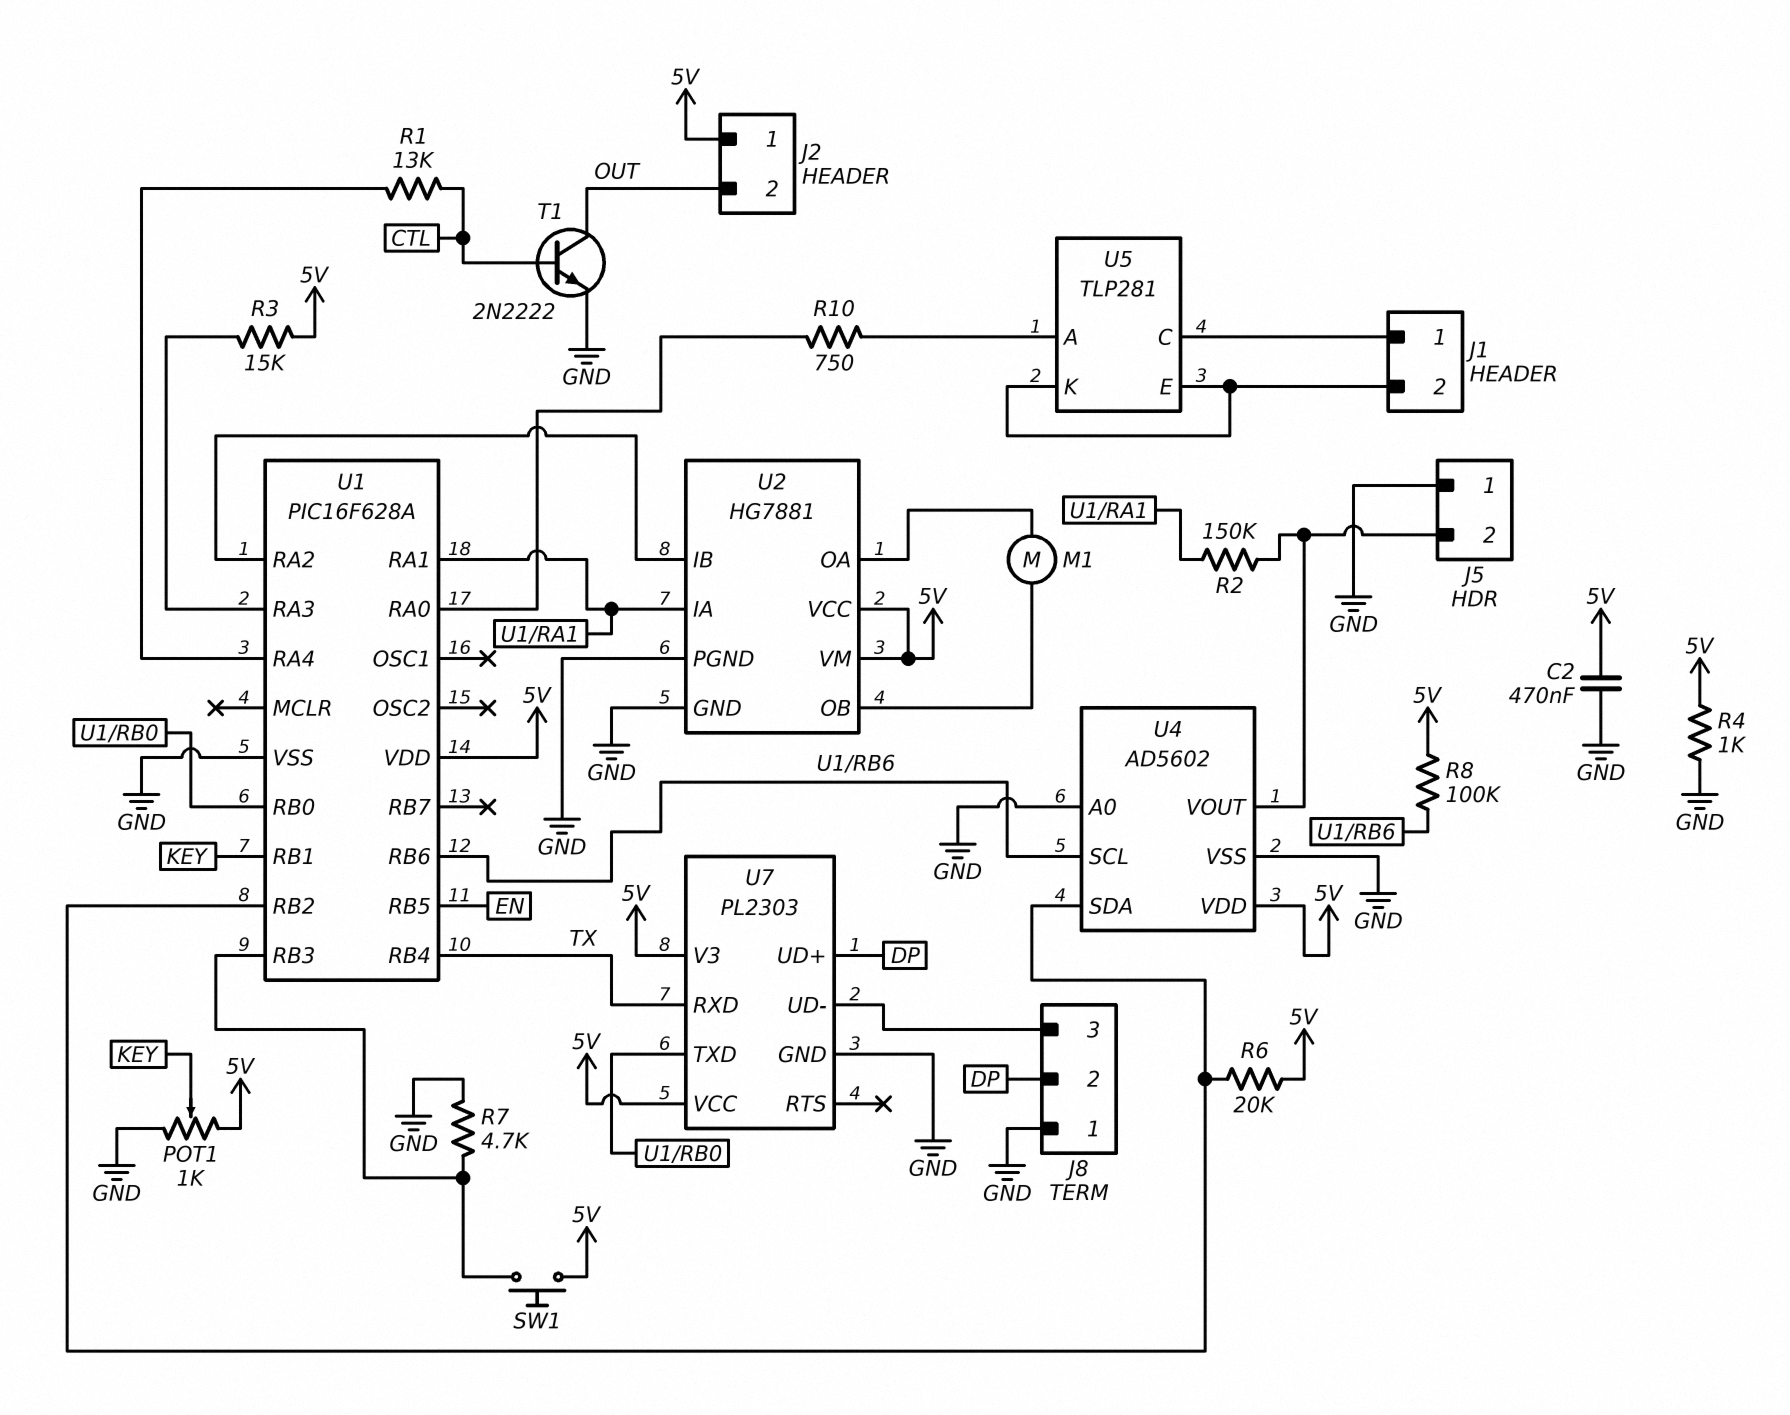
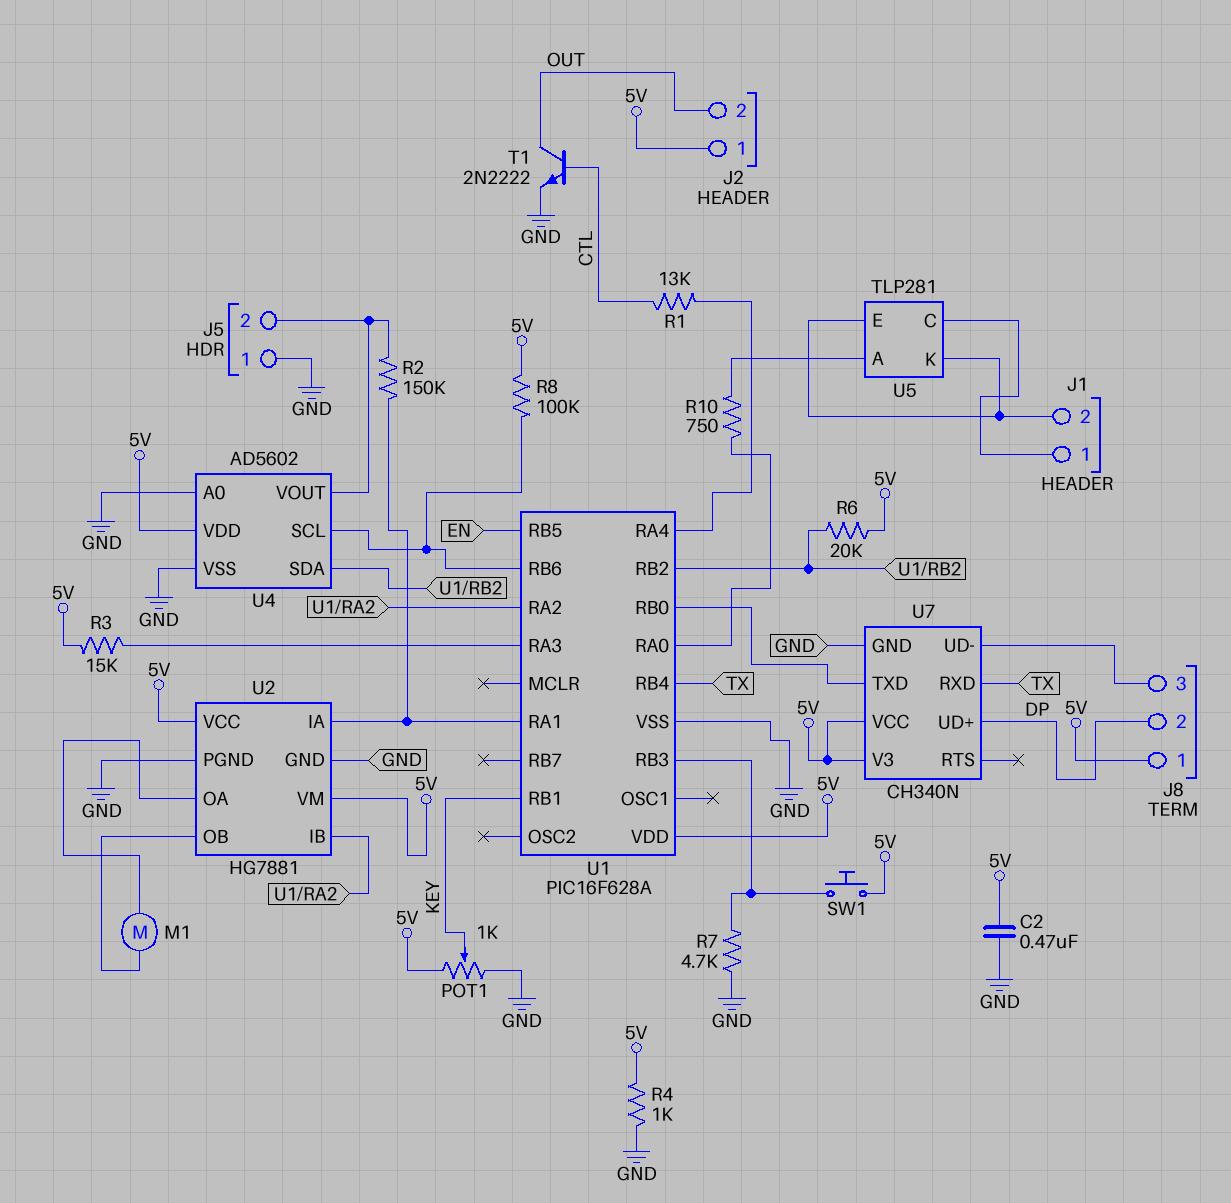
J8 pin 1: GND -> 5V
U7: PL2303 -> CH340N

